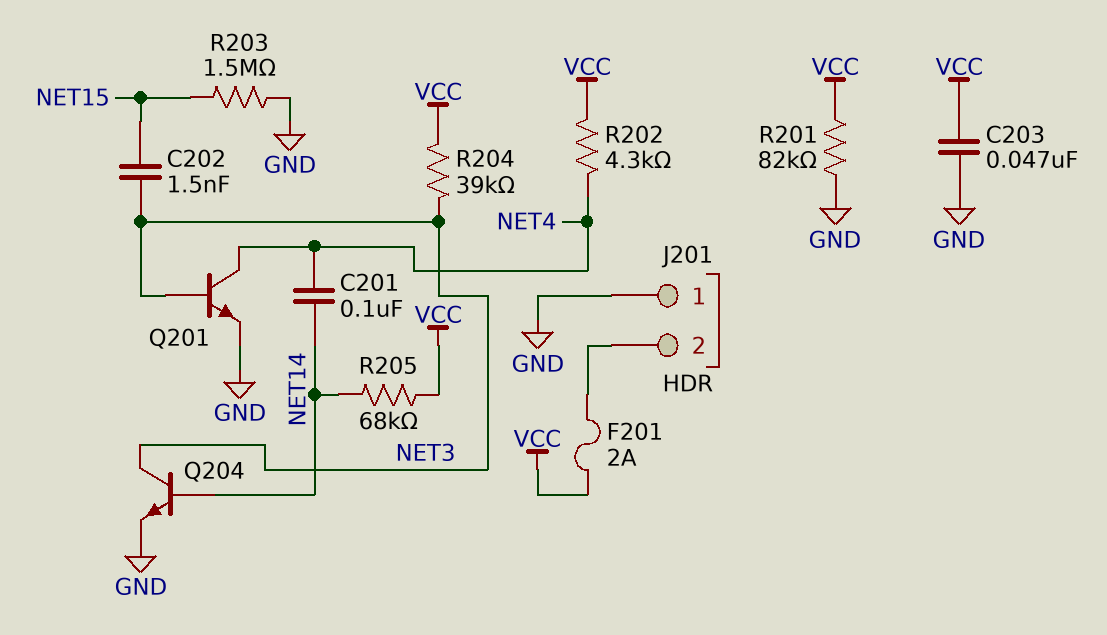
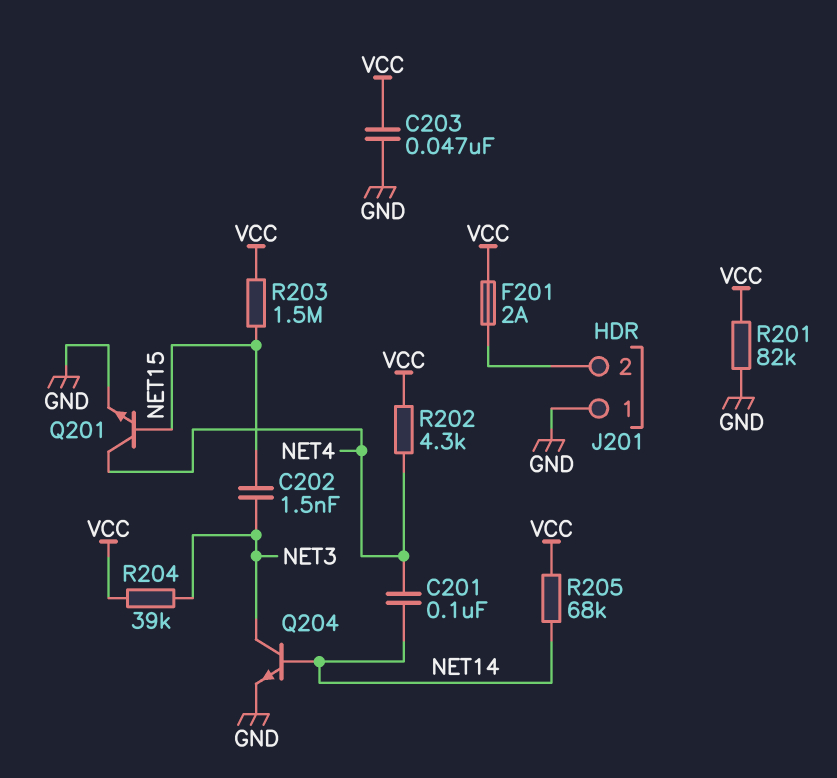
Q201: NPN (B NET3, C NET4, E GND) -> NPN (B NET15, C NET4, E GND)
R203: 1.5M (GND, NET15) -> 1.5M (NET15, VCC)

